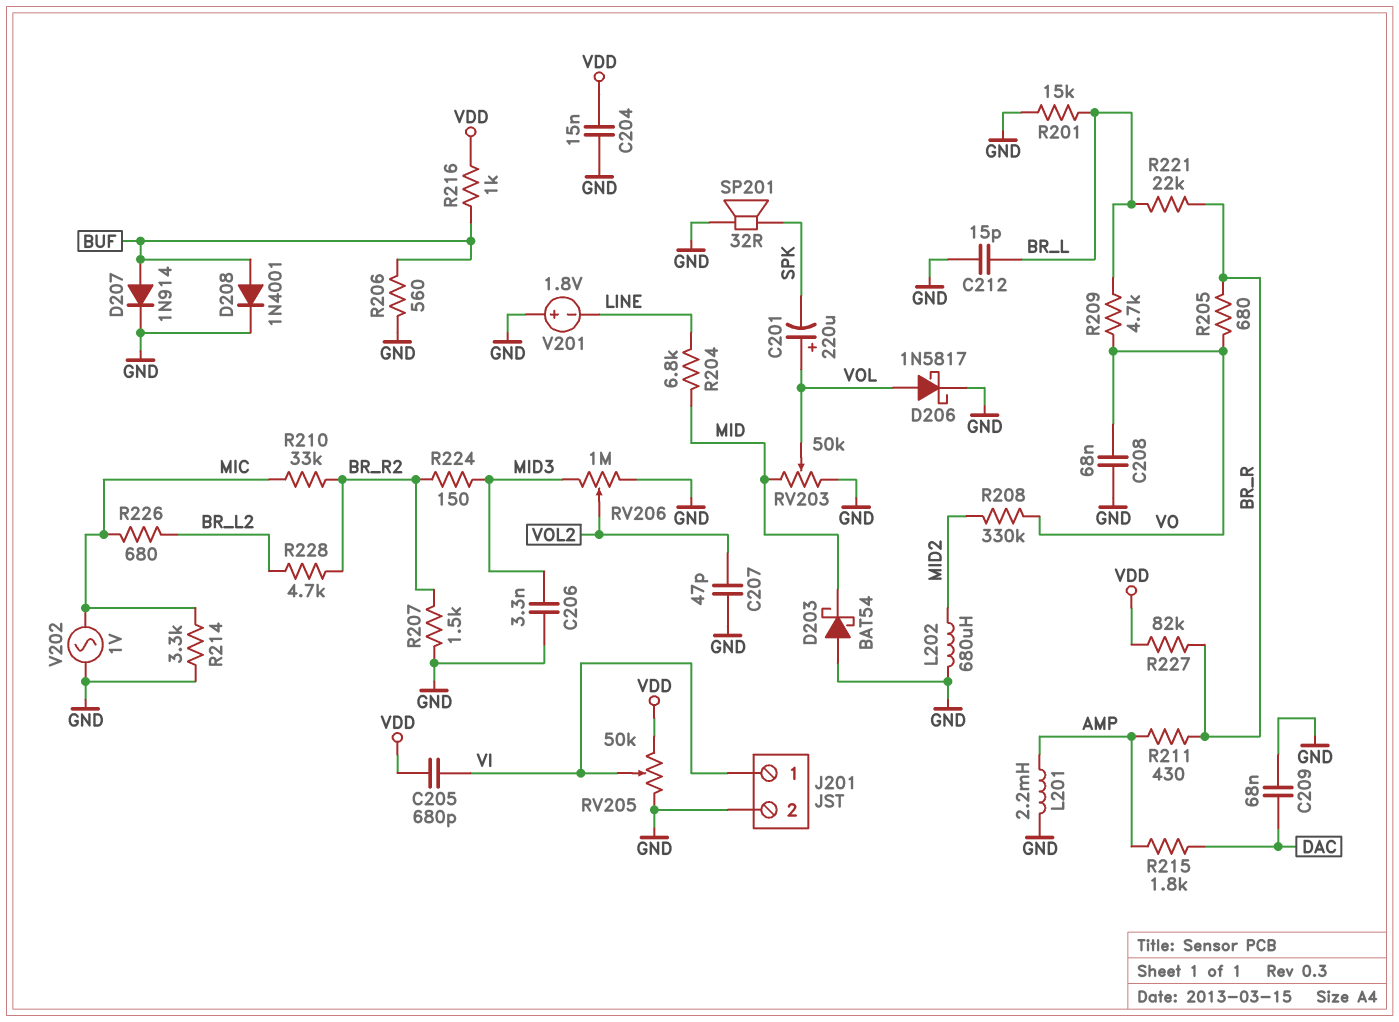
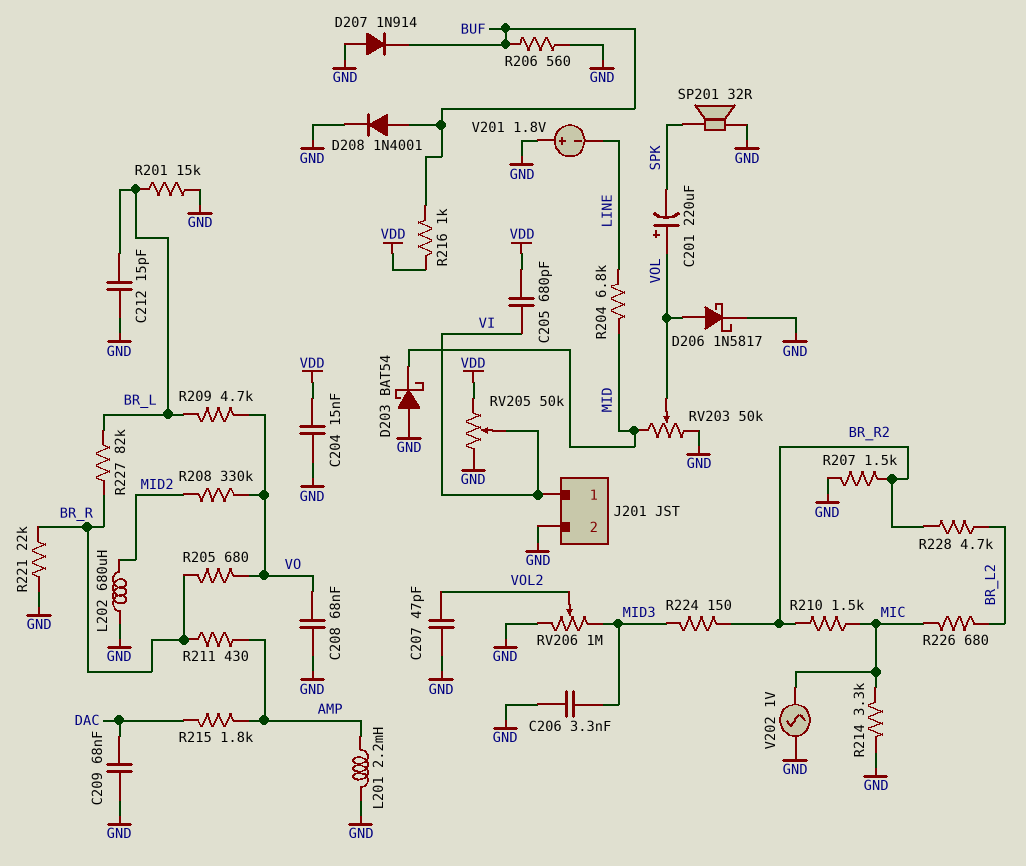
D207: diode 1N914 (A BUF, K GND) -> diode 1N914 (A GND, K BUF)
R210: 33k (BR_R2, MIC) -> 1.5k (BR_R2, MIC)
R221: 22k (BR_L, BR_R) -> 22k (BR_R, GND)
R227: 82k (BR_R, VDD) -> 82k (BR_L, BR_R)

